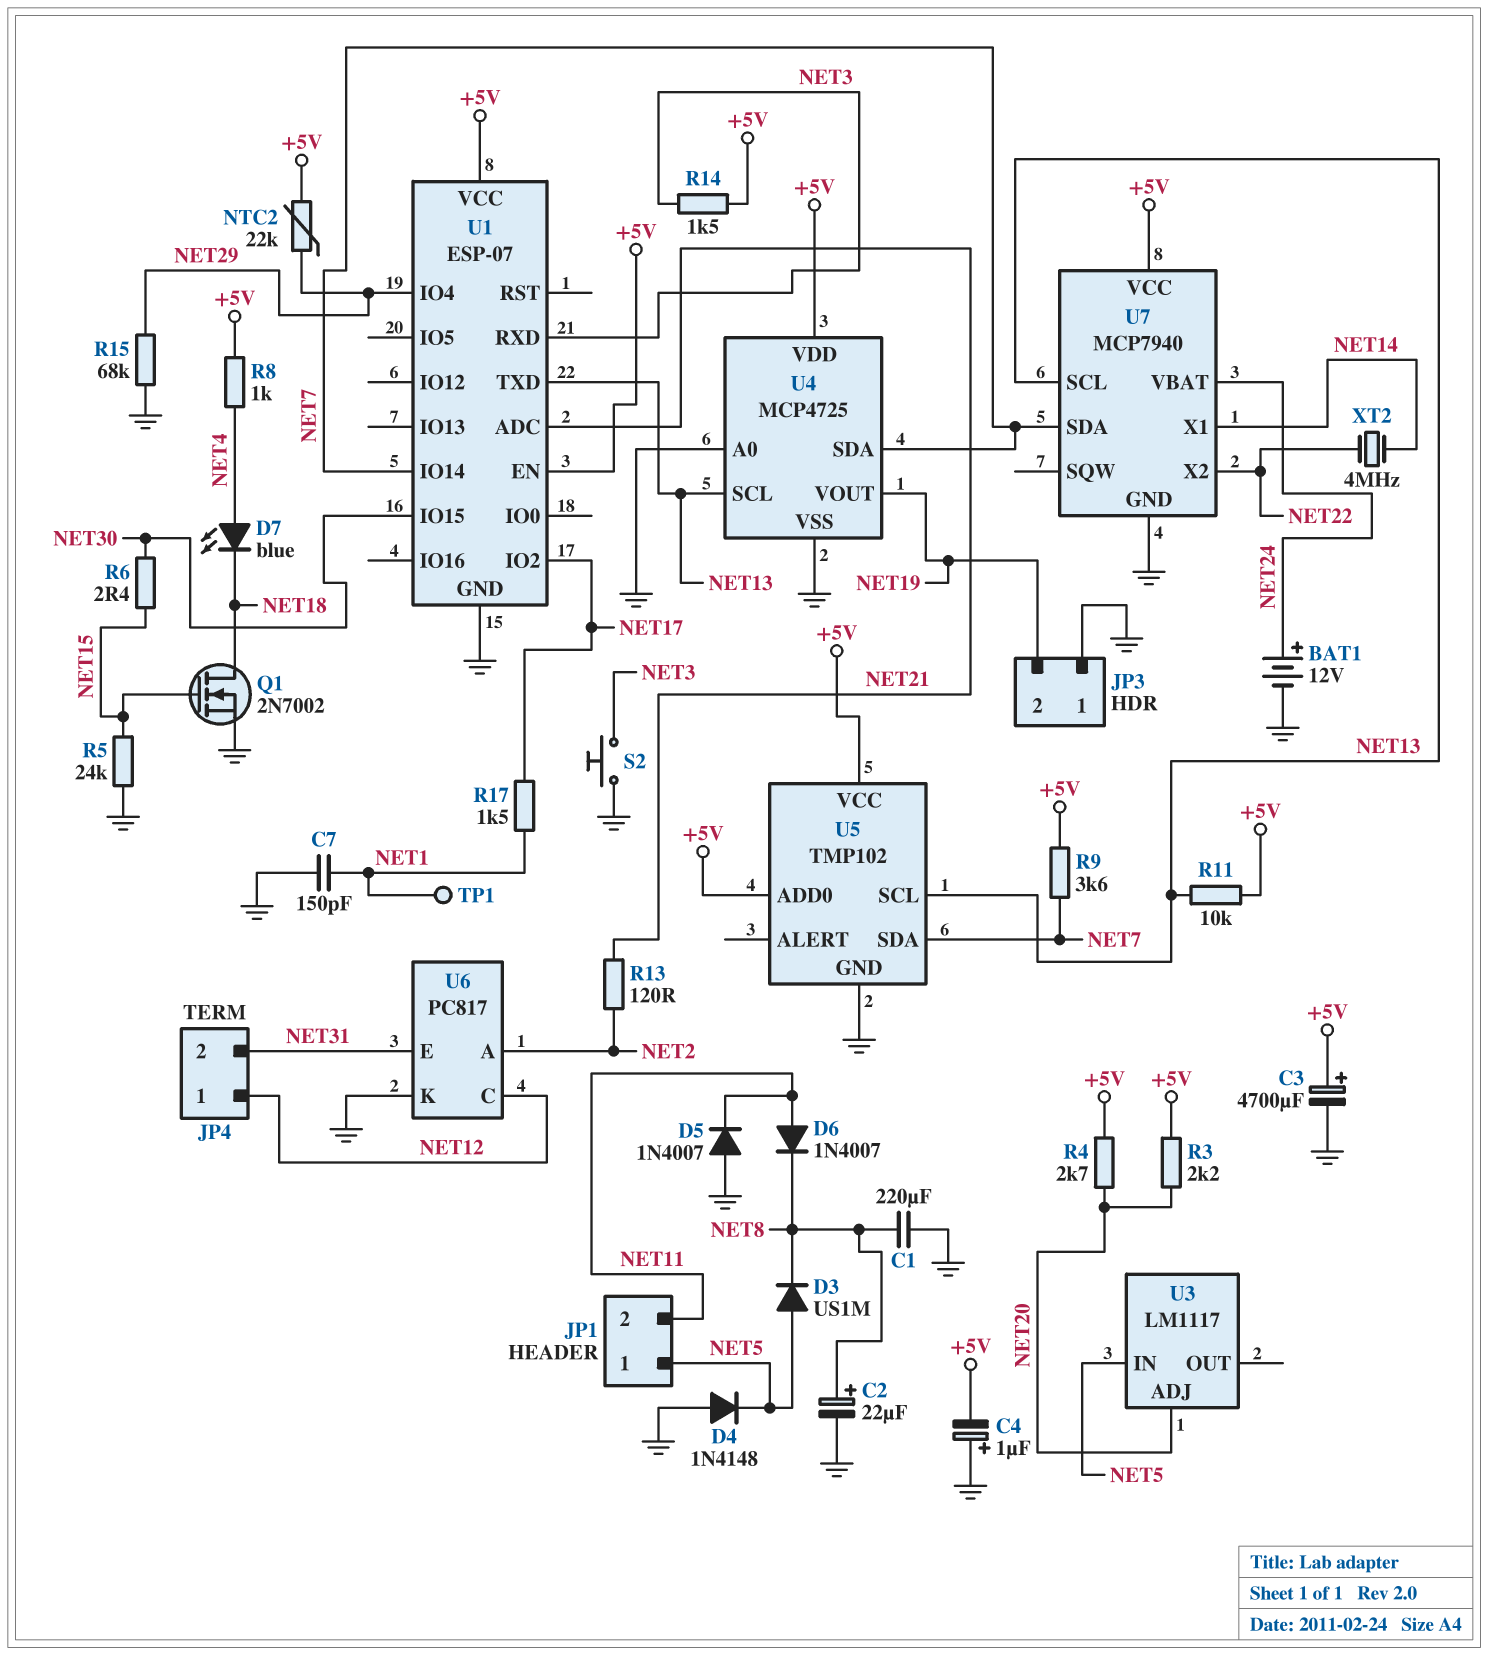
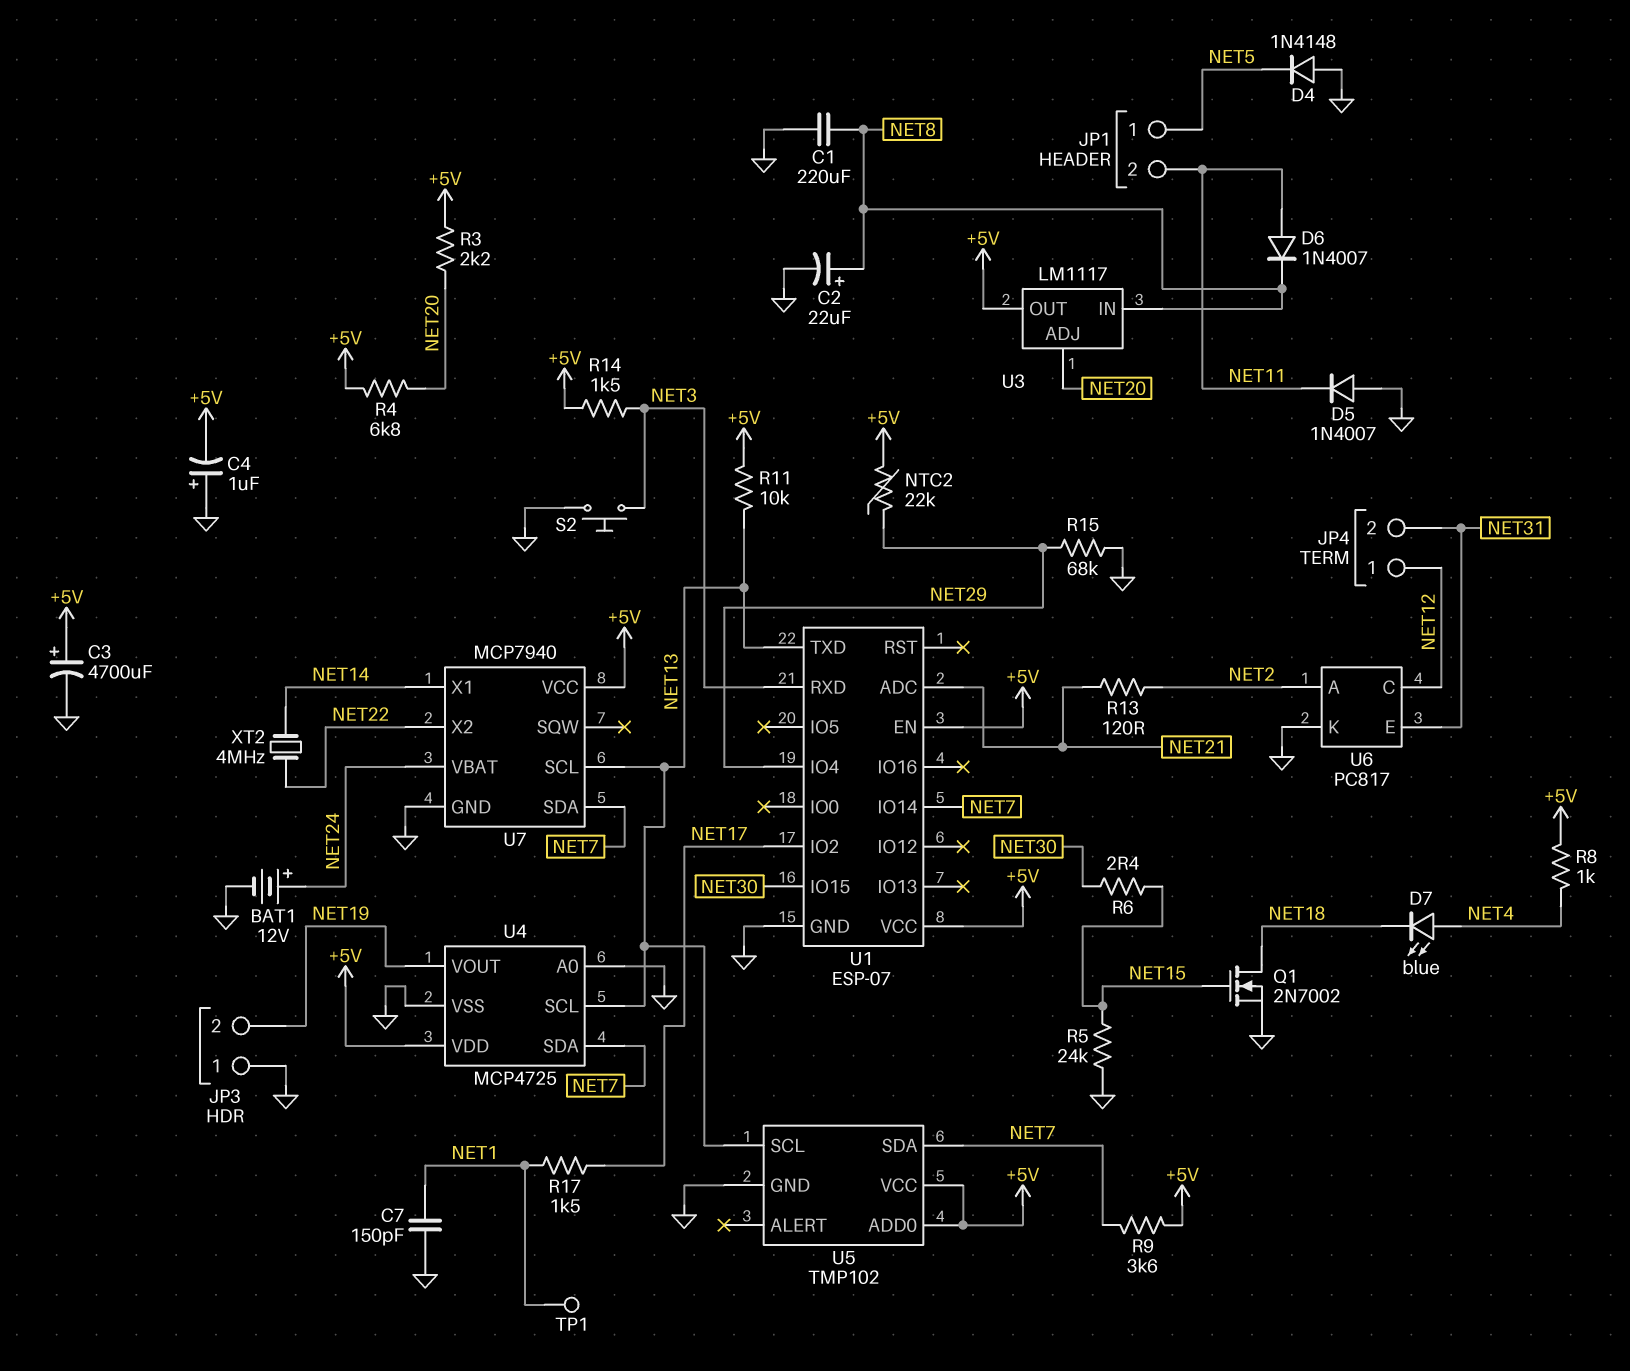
D3: diode US1M (A NET5, K NET8) -> none
R4: 2.7k (+5V, NET20) -> 6.8k (+5V, NET20)
U3 pin IN: NET5 -> NET8
U3 pin OUT: none -> +5V

